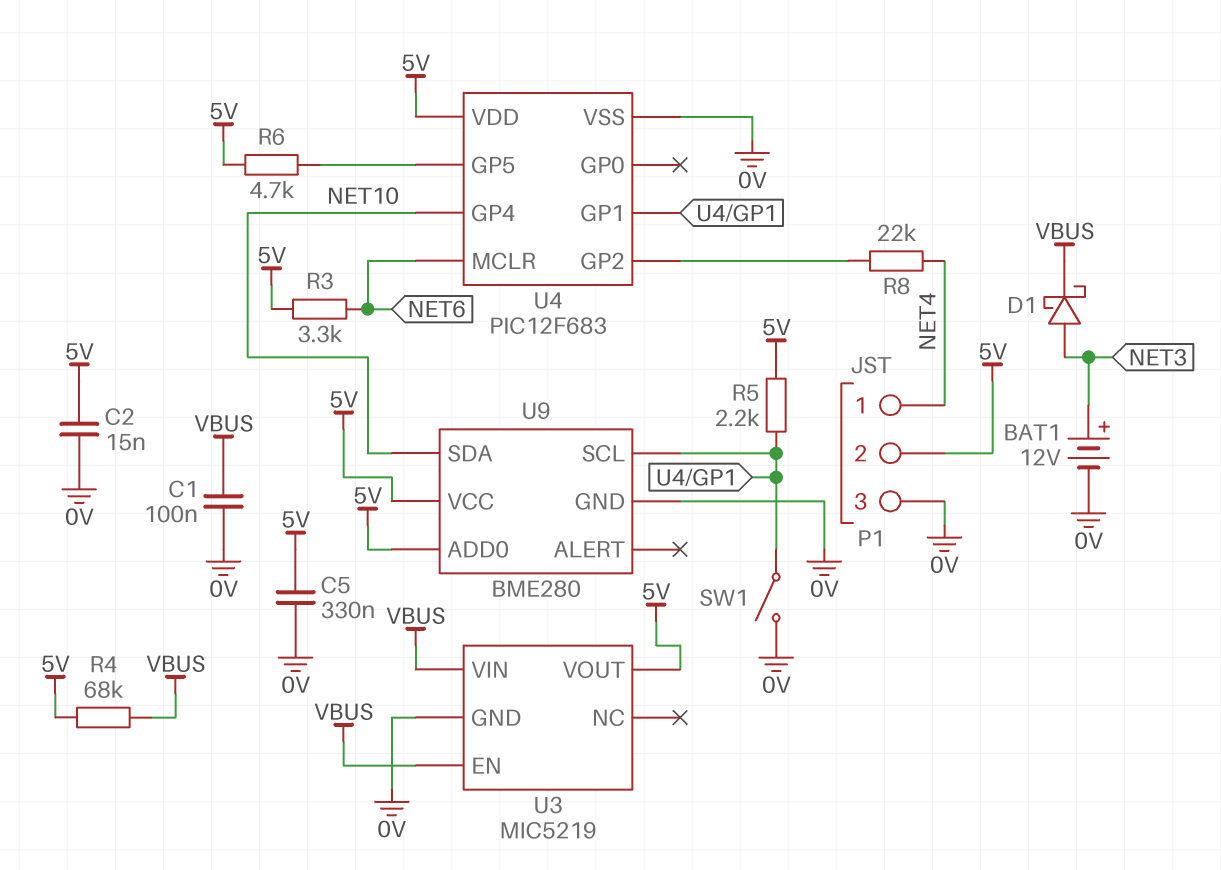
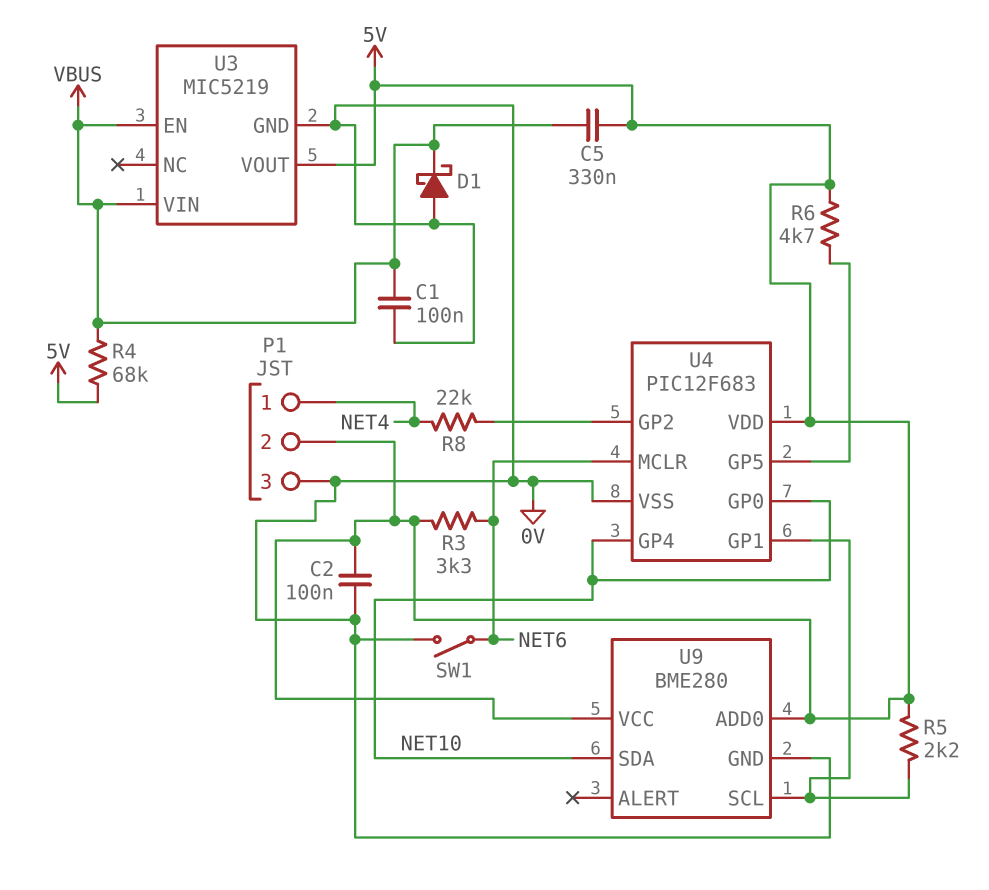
BAT1: 12V (plus NET3, minus 0V) -> none
C2: 15nF (0V, 5V) -> 100nF (0V, 5V)
C5: 330nF (0V, 5V) -> 330nF (5V, VBUS)
D1: schottky (A NET3, K VBUS) -> schottky (A 0V, K VBUS)
SW1: switch (0V, U4/GP1) -> switch (0V, NET6)
U4 pin GP0: none -> NET10

